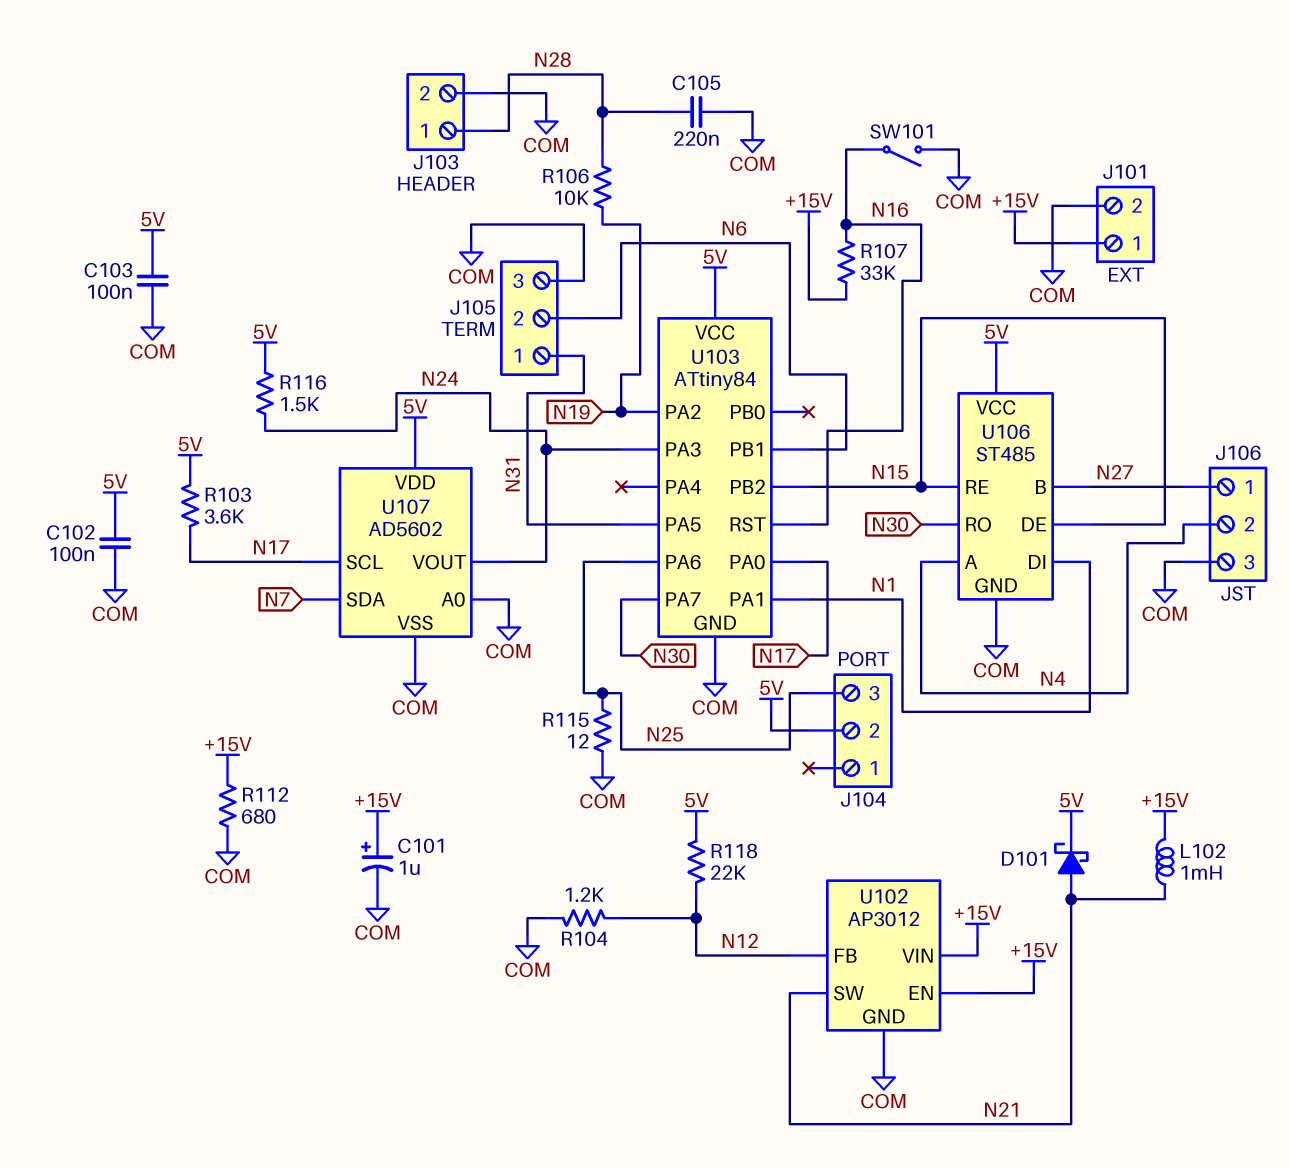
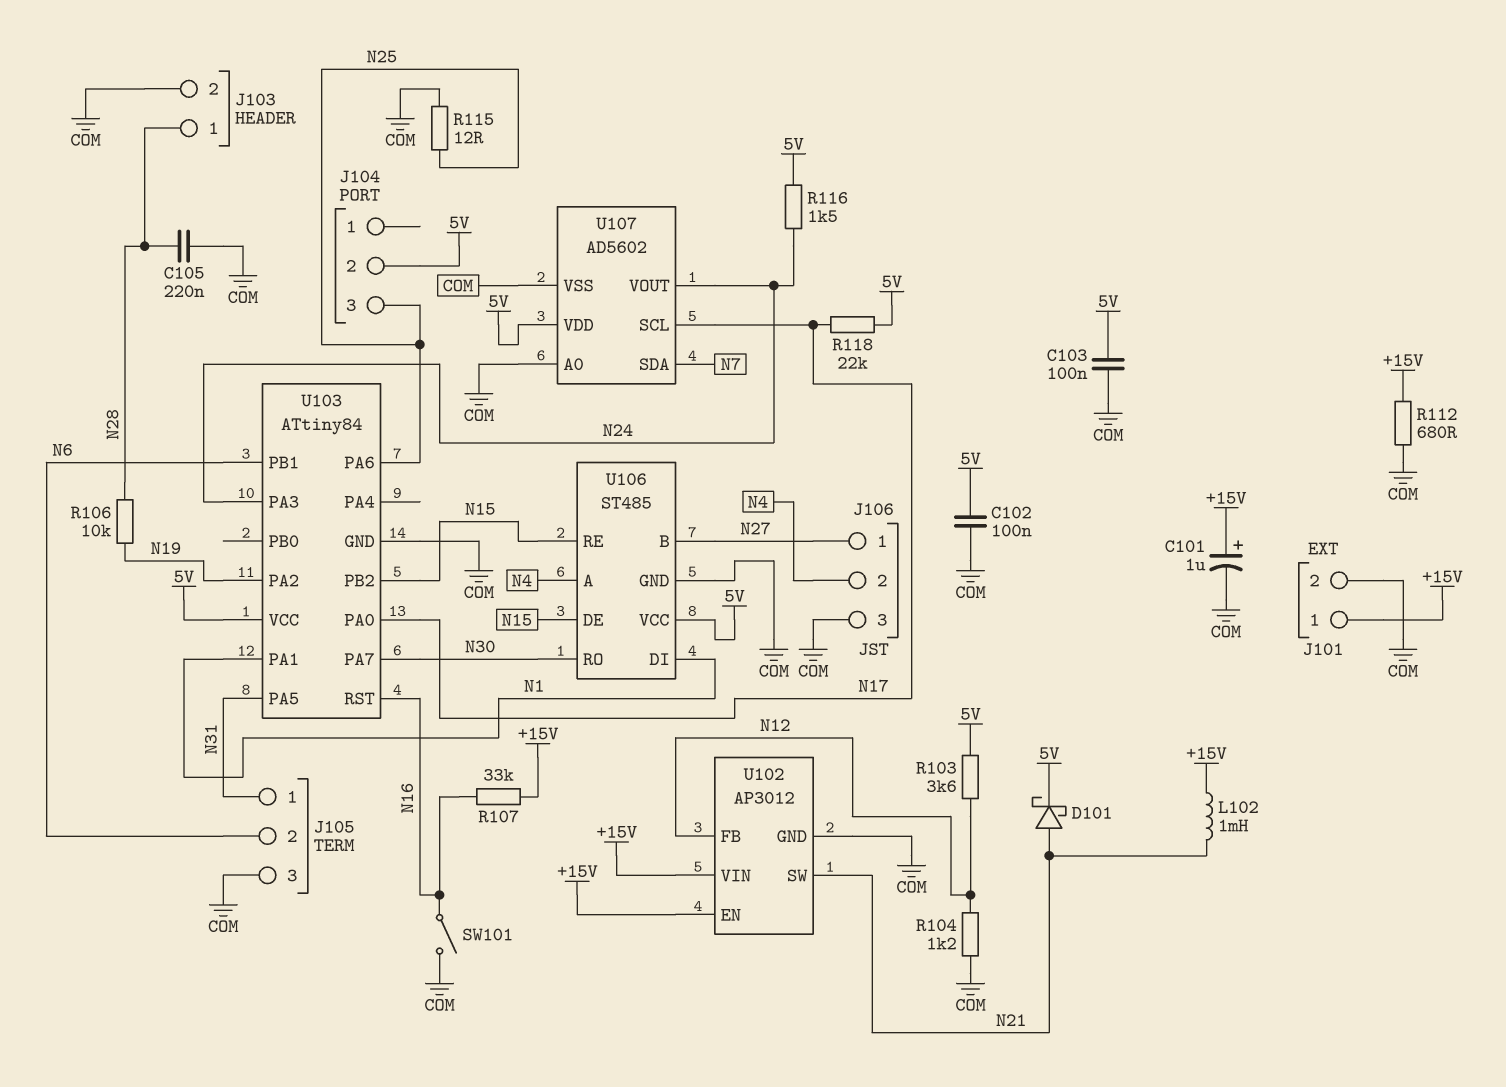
R103: 3.6k (5V, N17) -> 3.6k (5V, N12)
R118: 22k (5V, N12) -> 22k (5V, N17)

